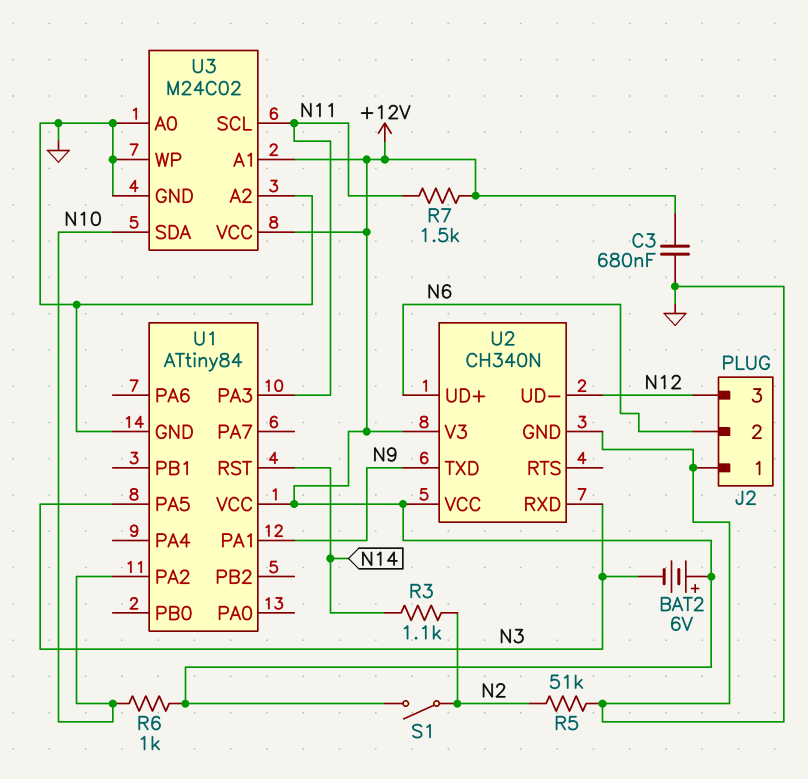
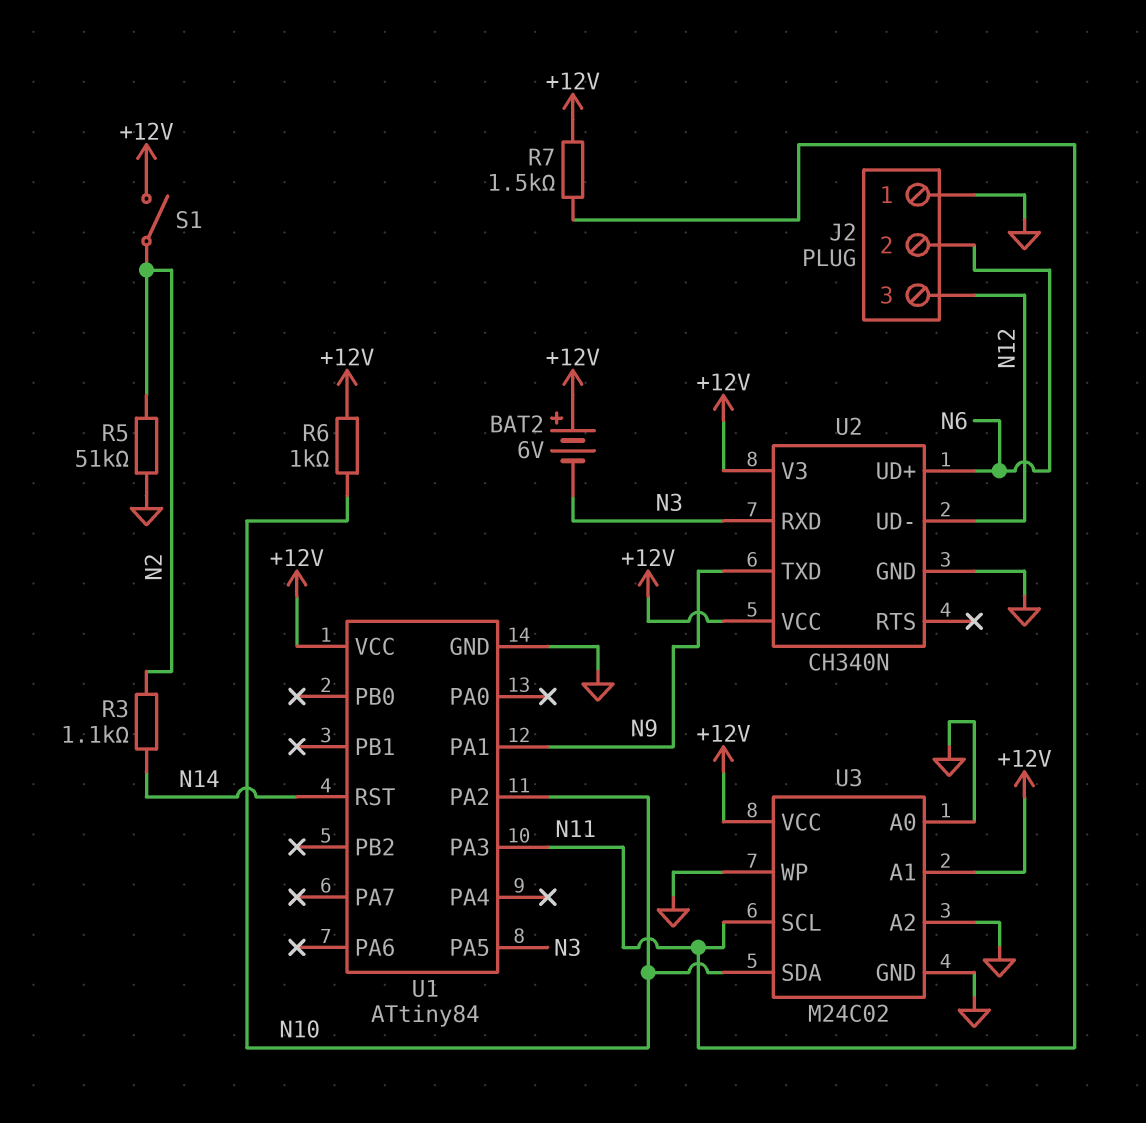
C3: 680nF (+12V, GND) -> none

